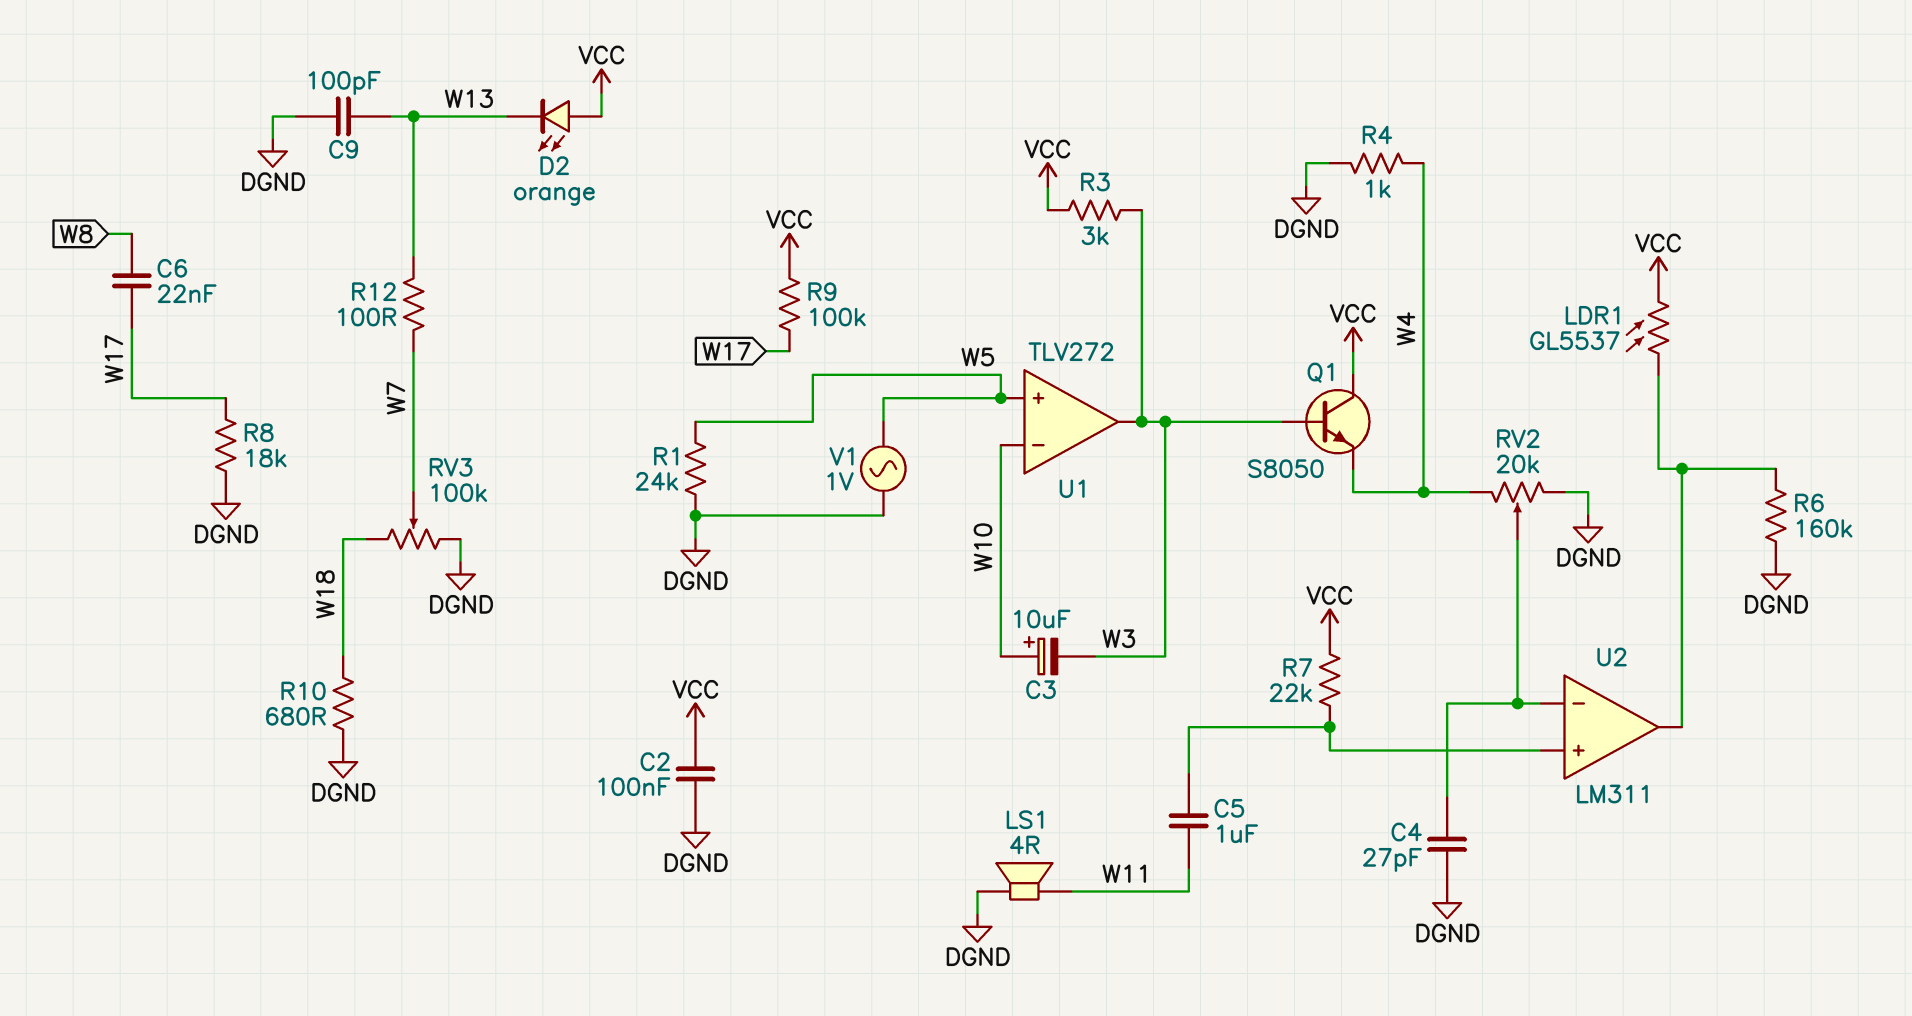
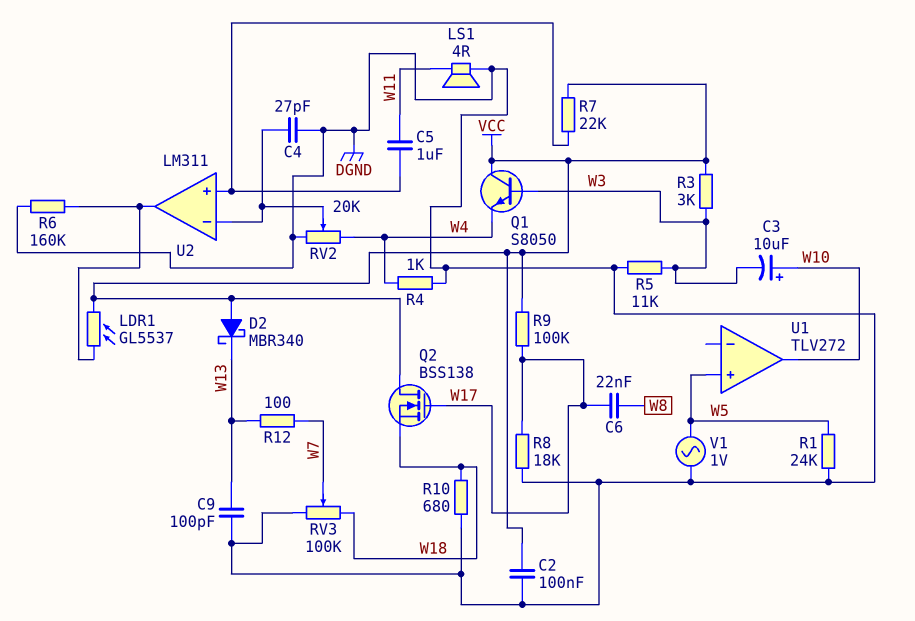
D2: LED orange (A VCC, K W13) -> schottky MBR340 (A VCC, K W13)
Q2: none -> NMOS BSS138 (G W17, D VCC, S W18)
R5: none -> 11k (DGND, W3)
U1 pin in-: W10 -> none
U1 pin out: W3 -> W10

